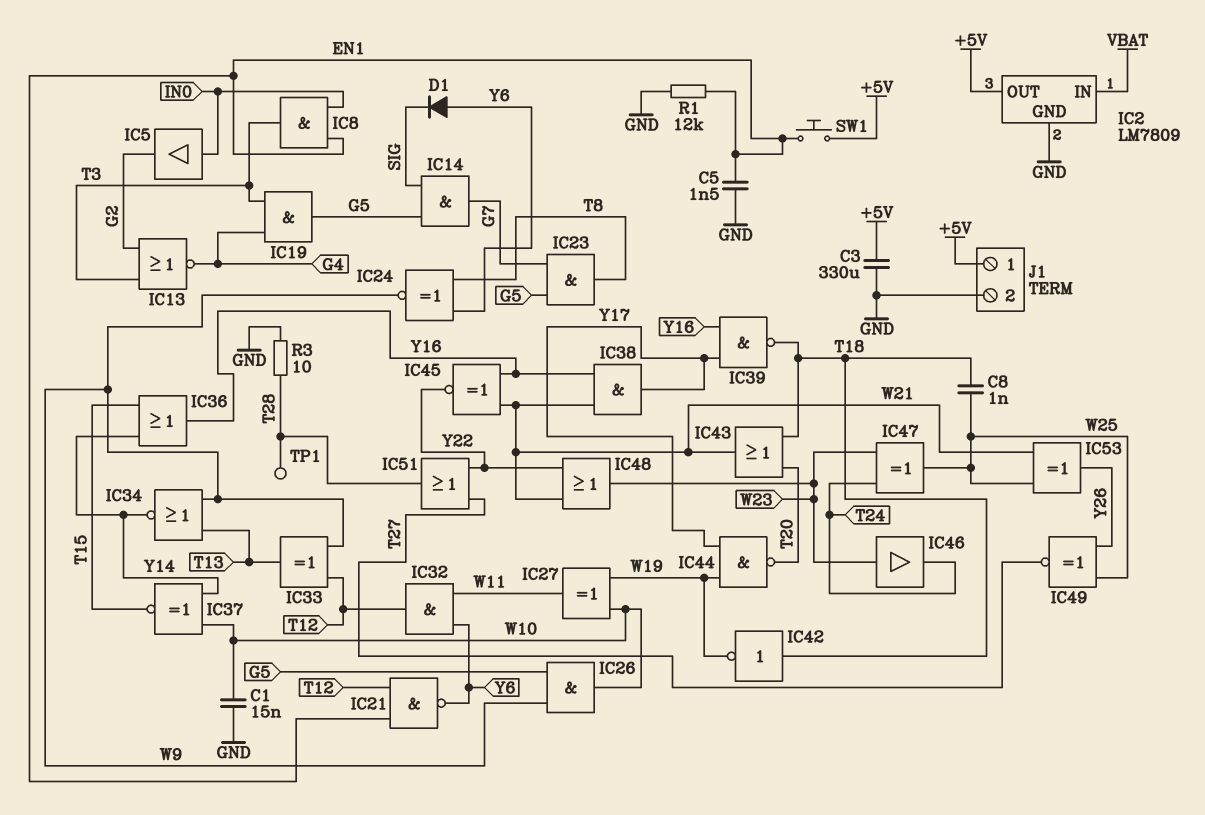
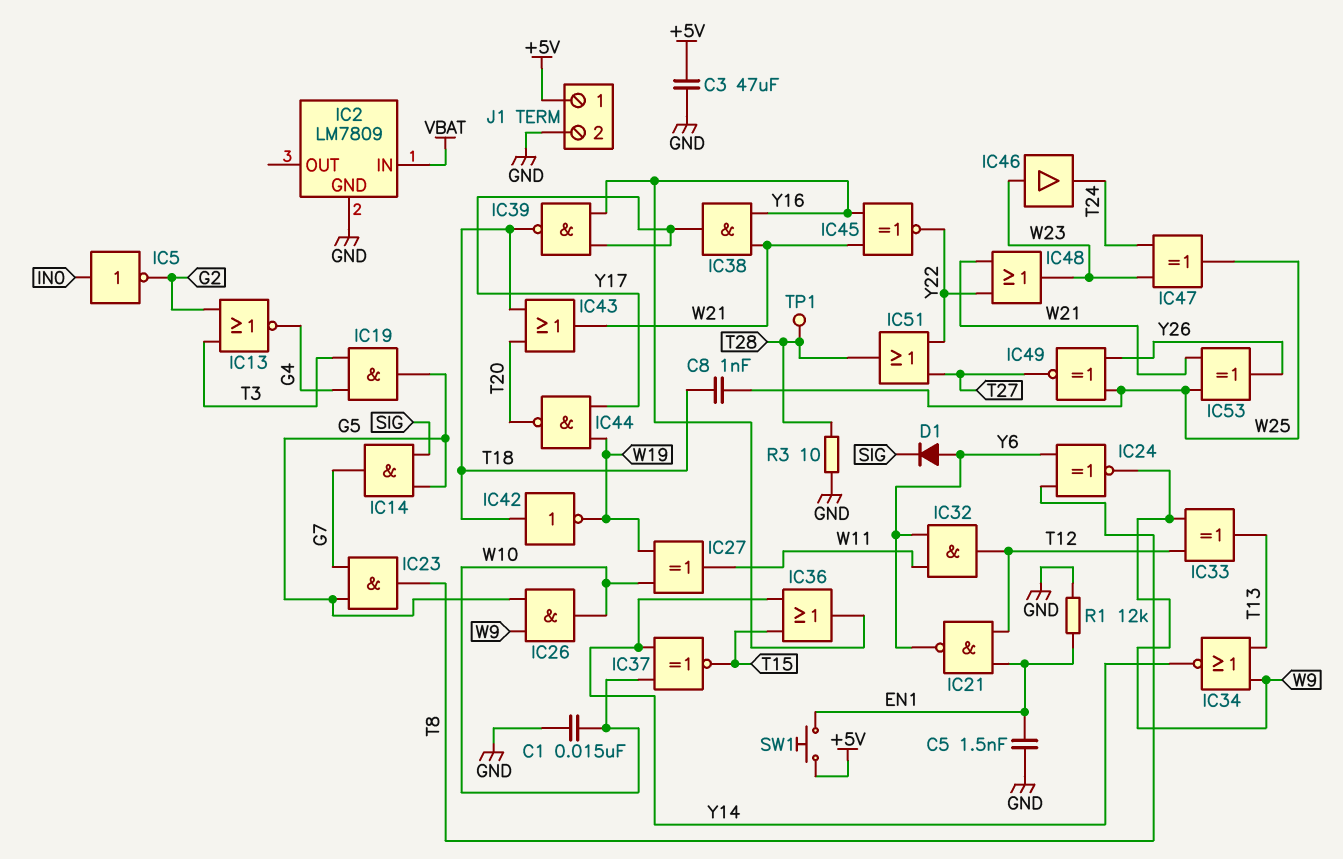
C3: 330uF (+5V, GND) -> 47uF (+5V, GND)
IC2 pin OUT: +5V -> none
IC5: buffer (in IN0, out G2) -> NOT (in IN0, out G2)
IC8: AND (in EN1, in IN0, out T3) -> none

